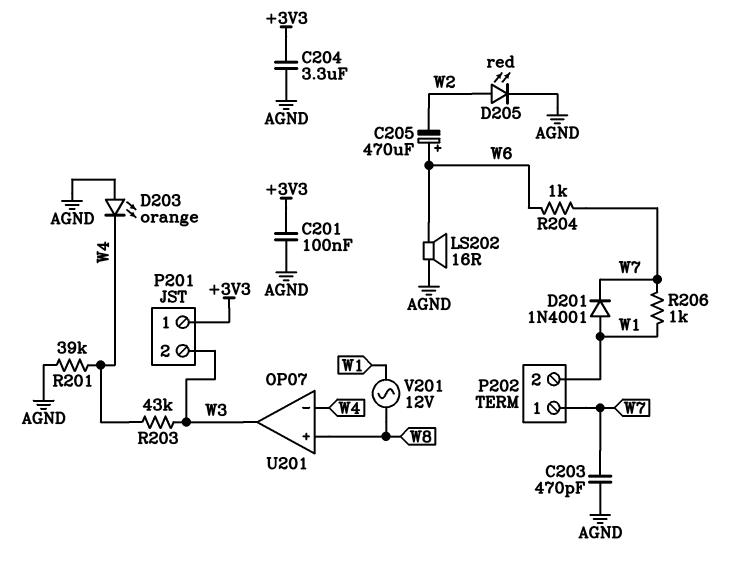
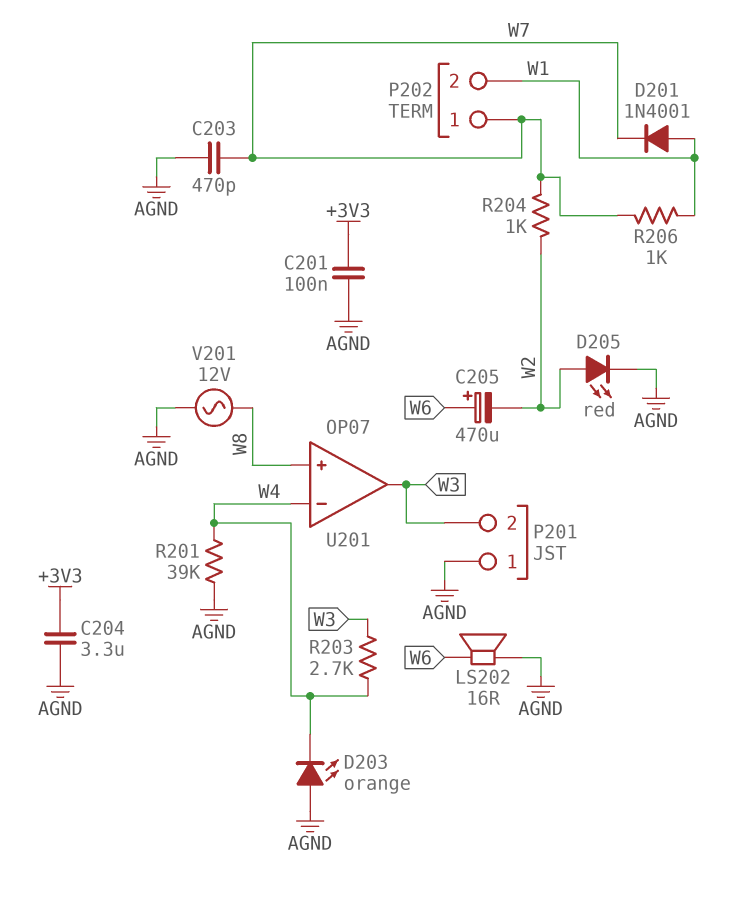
P201 pin 1: +3V3 -> AGND
R203: 43k (W3, W4) -> 2.7k (W3, W4)
R204: 1k (W6, W7) -> 1k (W2, W7)
V201: AC 12V (W1, W8) -> AC 12V (AGND, W8)

